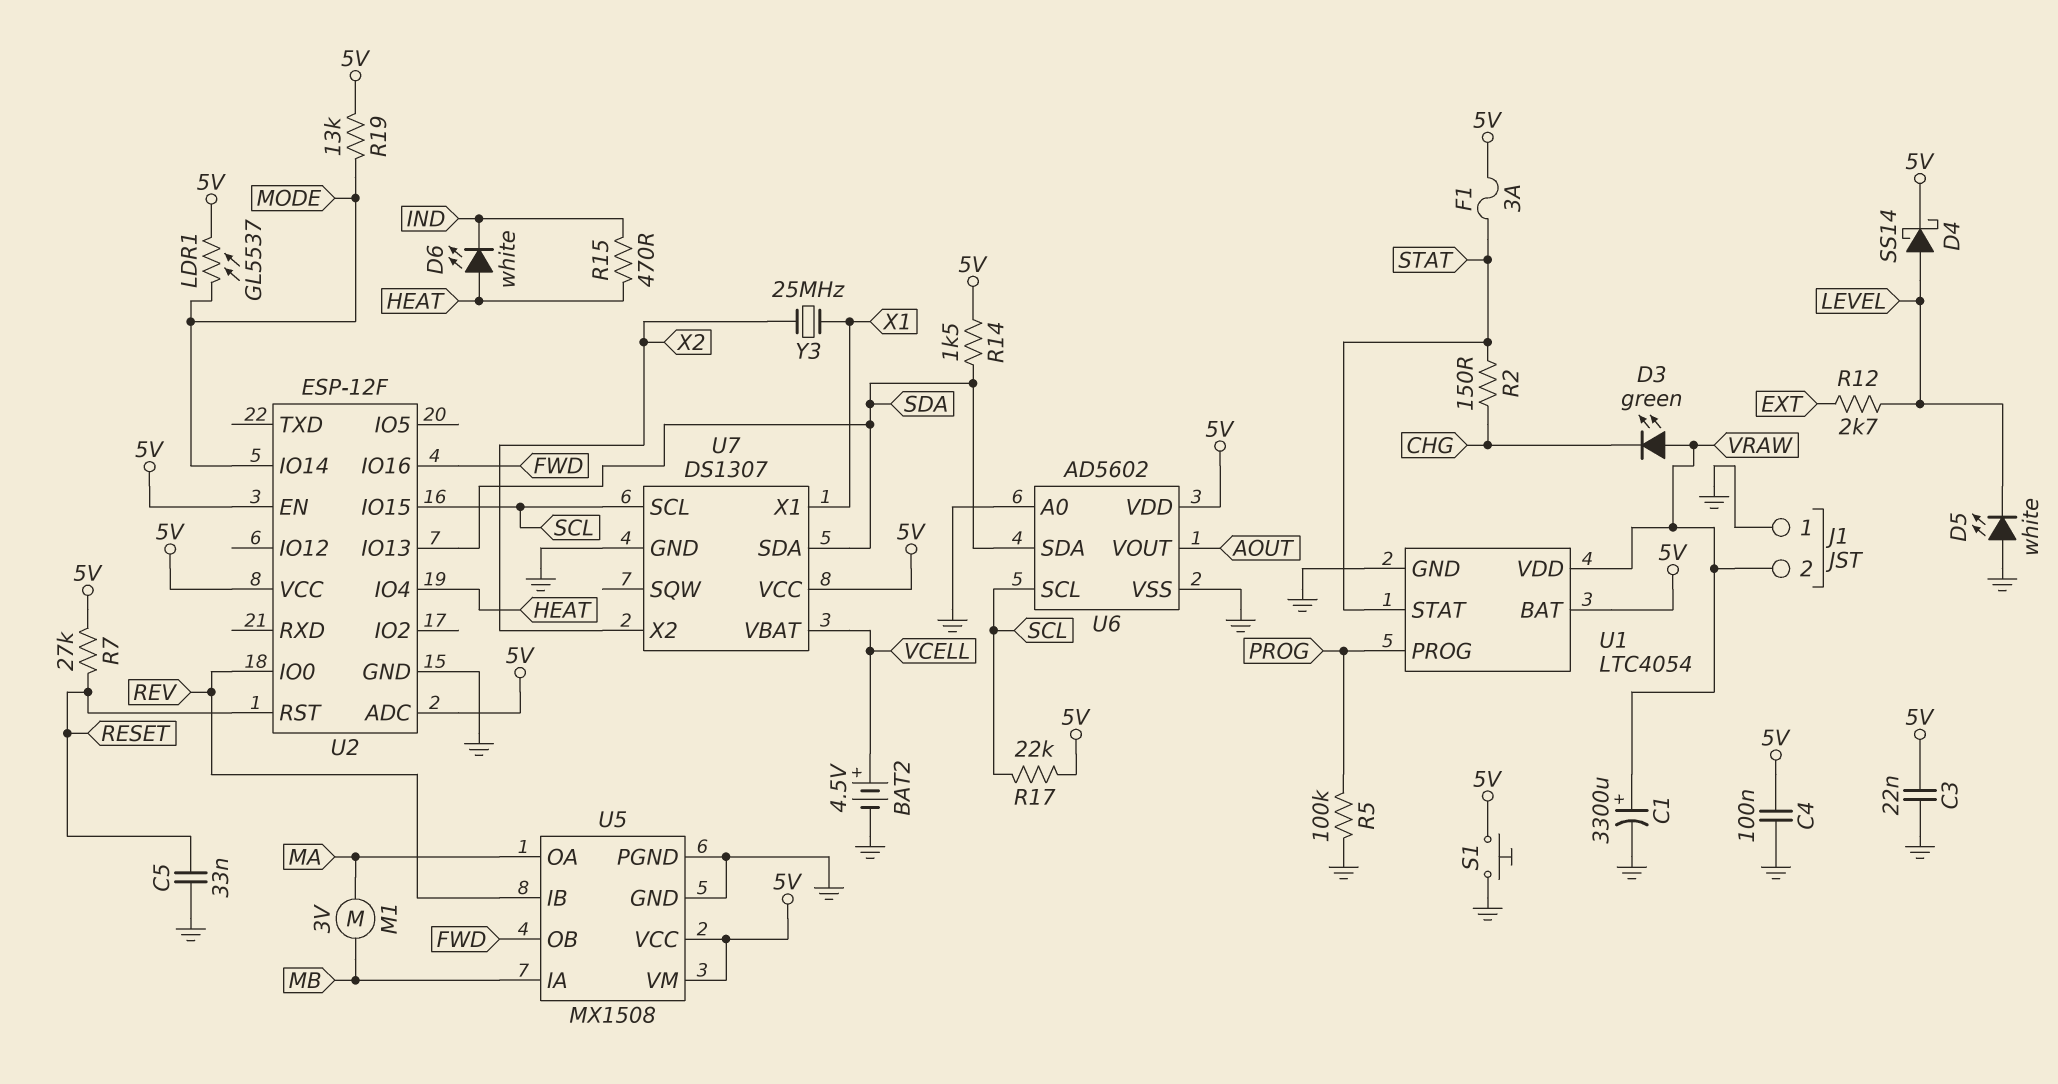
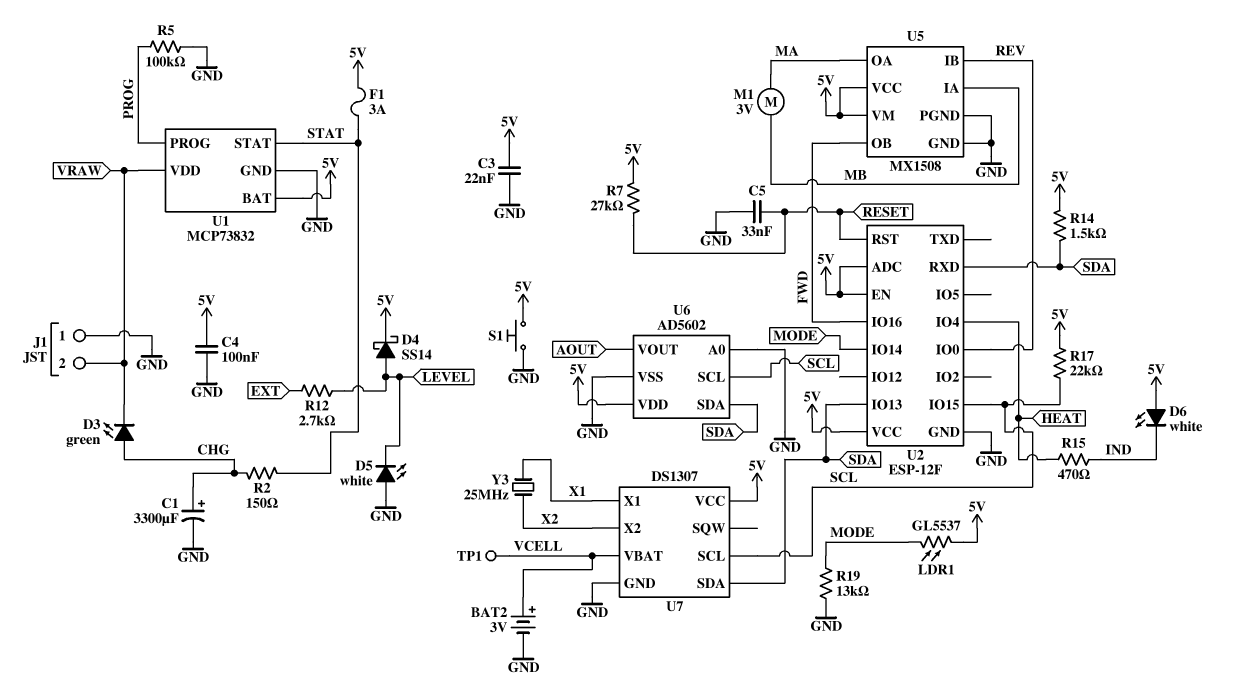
BAT2: 4.5V (plus VCELL, minus GND) -> 3V (plus VCELL, minus GND)
C1: 3300uF (plus VRAW, minus GND) -> 3300uF (plus CHG, minus GND)
D3: LED green (A VRAW, K CHG) -> LED green (A CHG, K VRAW)
D6: LED white (A HEAT, K IND) -> LED white (A 5V, K IND)
R19: 13k (5V, MODE) -> 13k (GND, MODE)
TP1: none -> test point (VCELL)
U1: LTC4054 -> MCP73832
U2 pin RXD: none -> SDA

